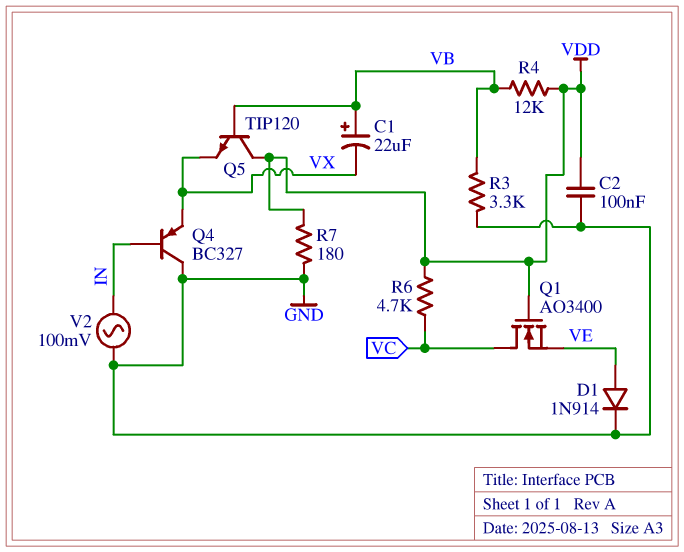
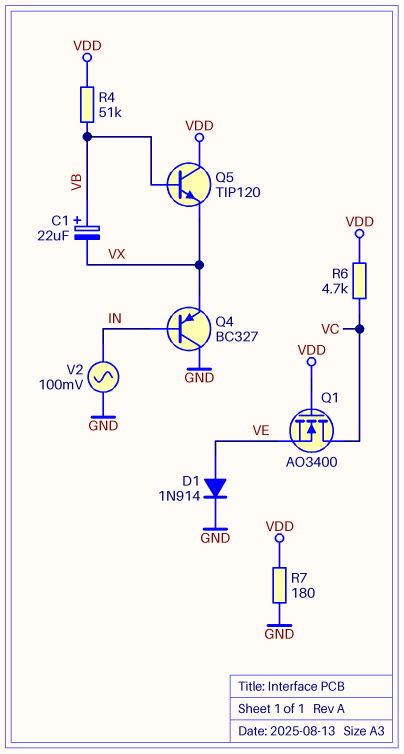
C2: 100nF (GND, VDD) -> none
R3: 3.3k (GND, VB) -> none
R4: 12k (VB, VDD) -> 51k (VB, VDD)

